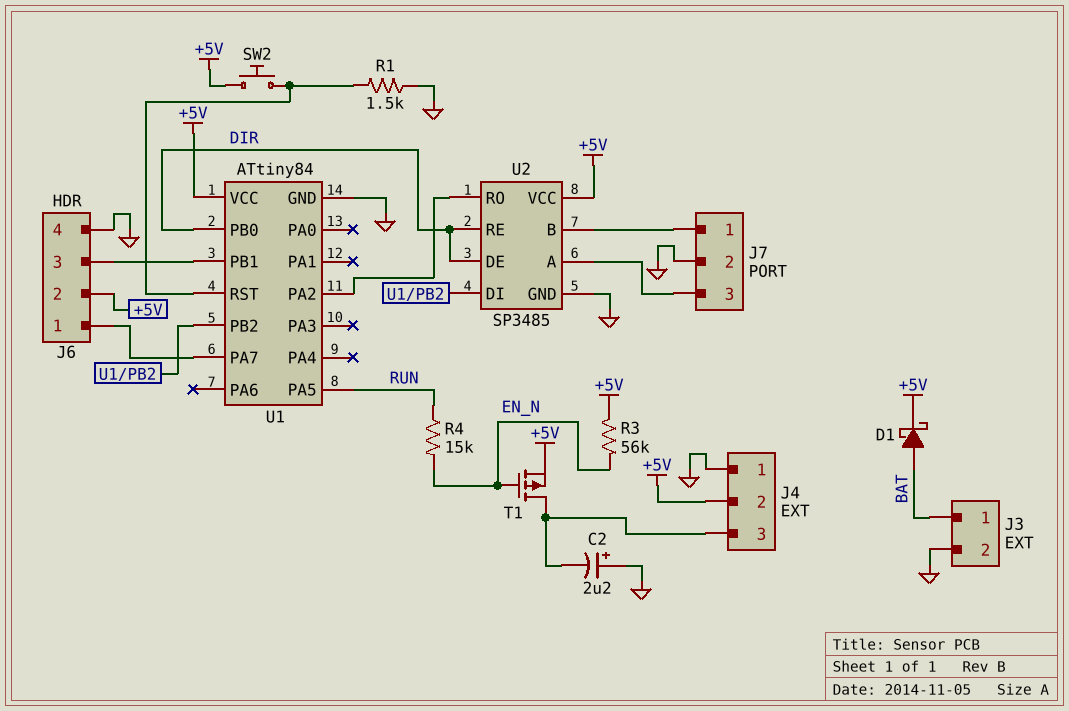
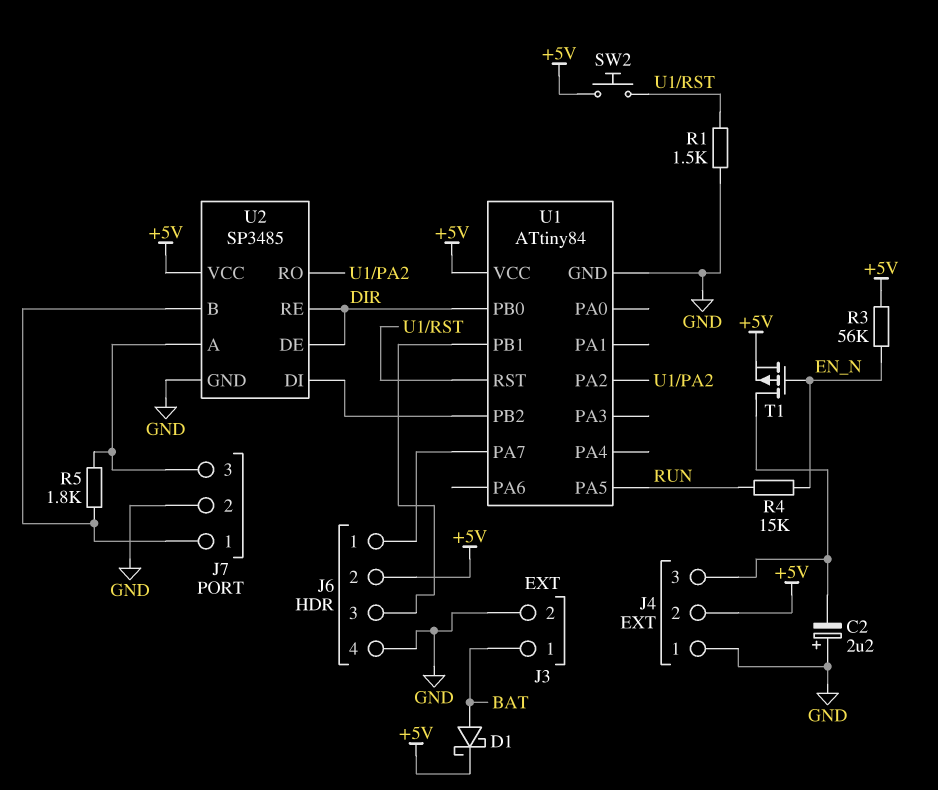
R5: none -> 1.8k (J7/1, J7/3)

